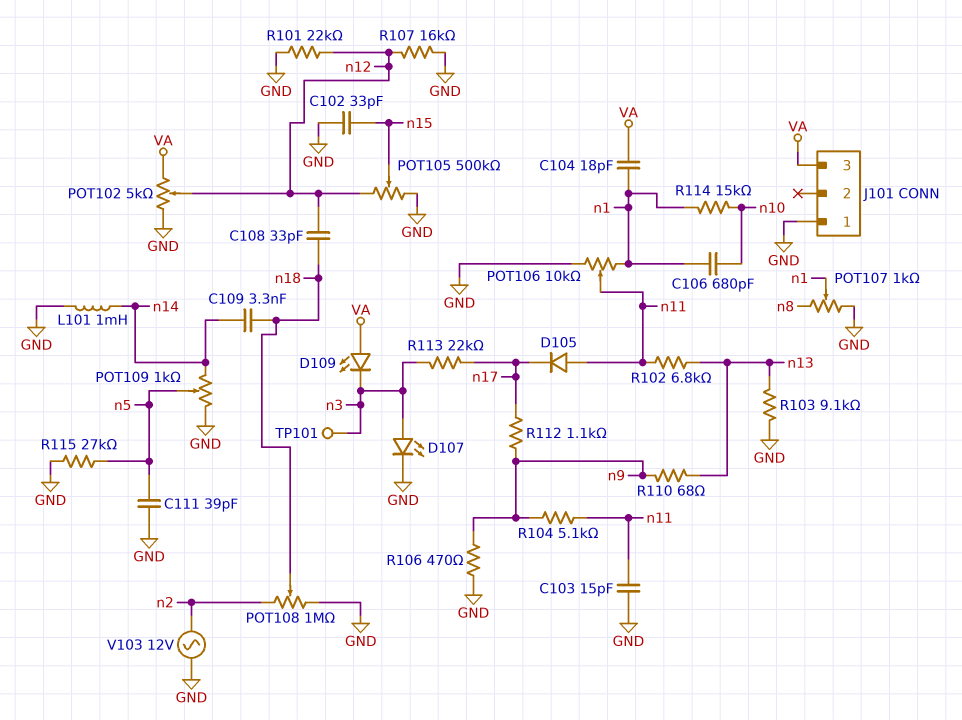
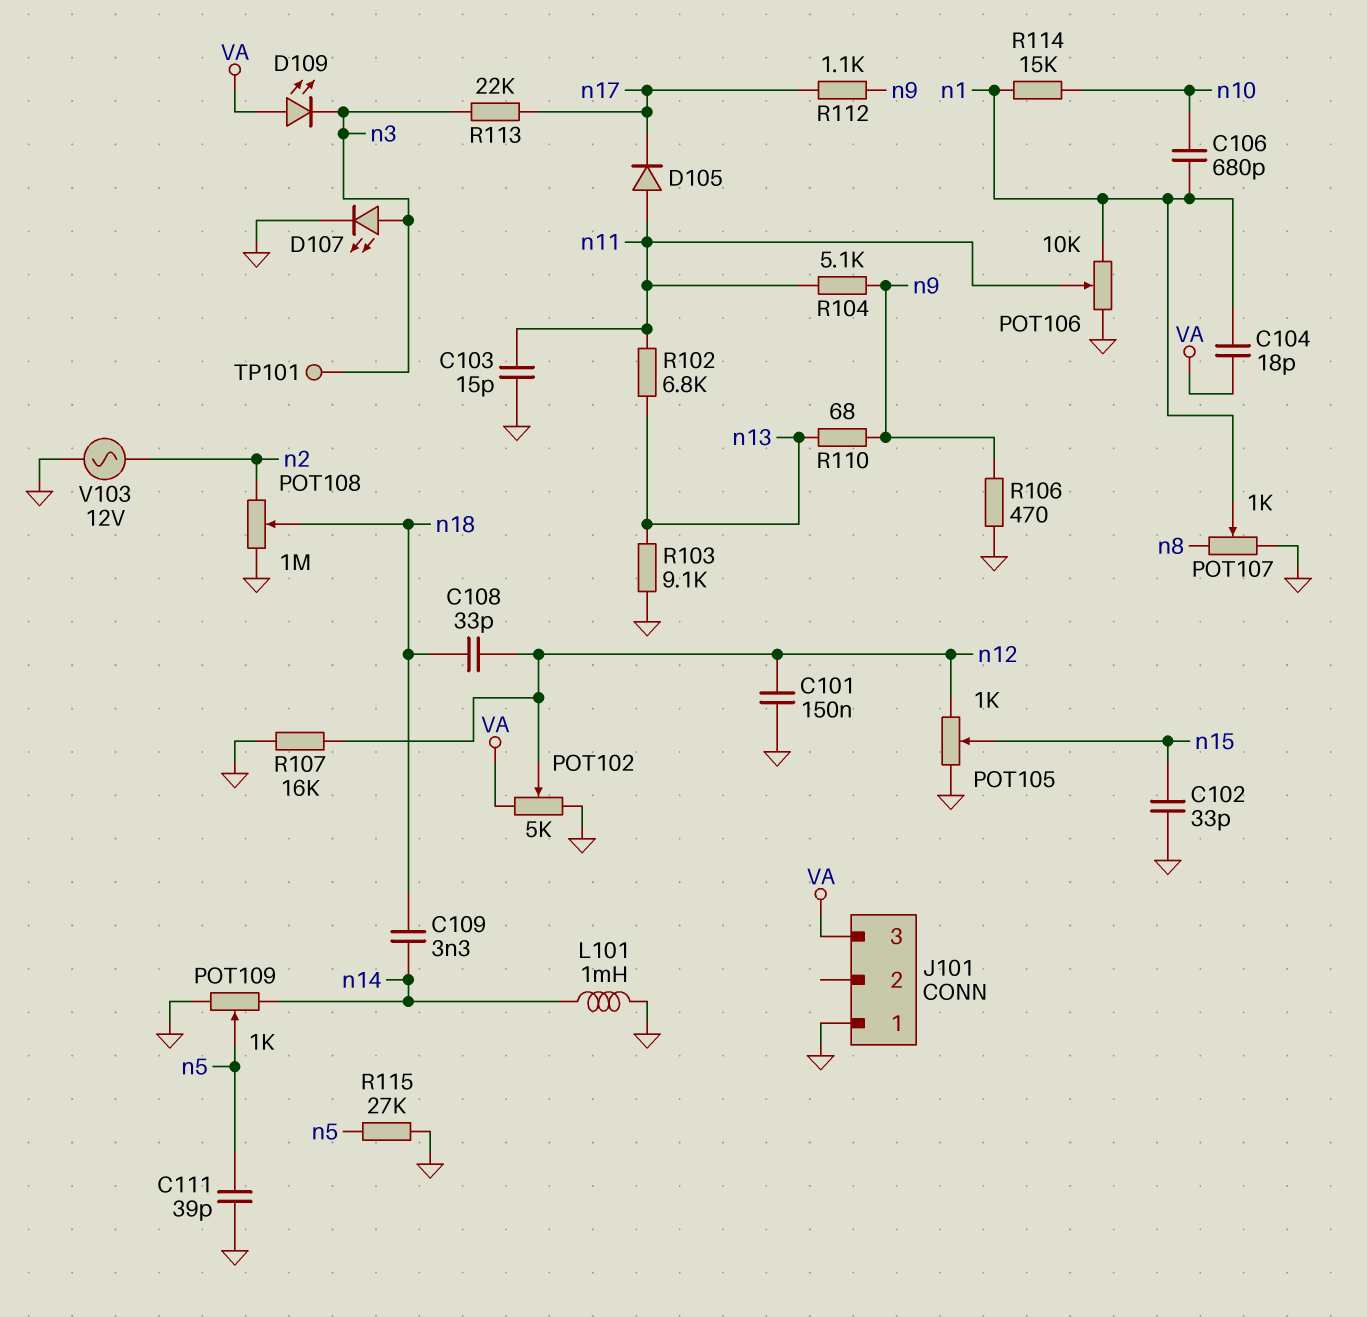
C101: none -> 150nF (GND, n12)
POT105: 500k (GND, n12, wiper n15) -> 1k (GND, n12, wiper n15)
R101: 22k (GND, n12) -> none

